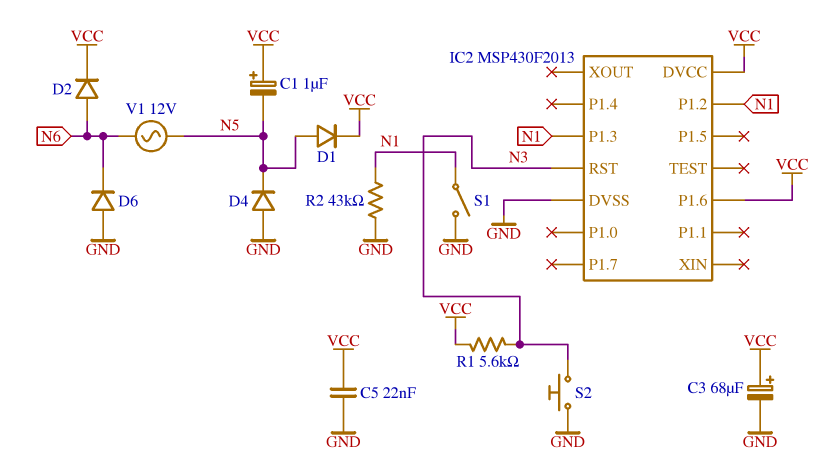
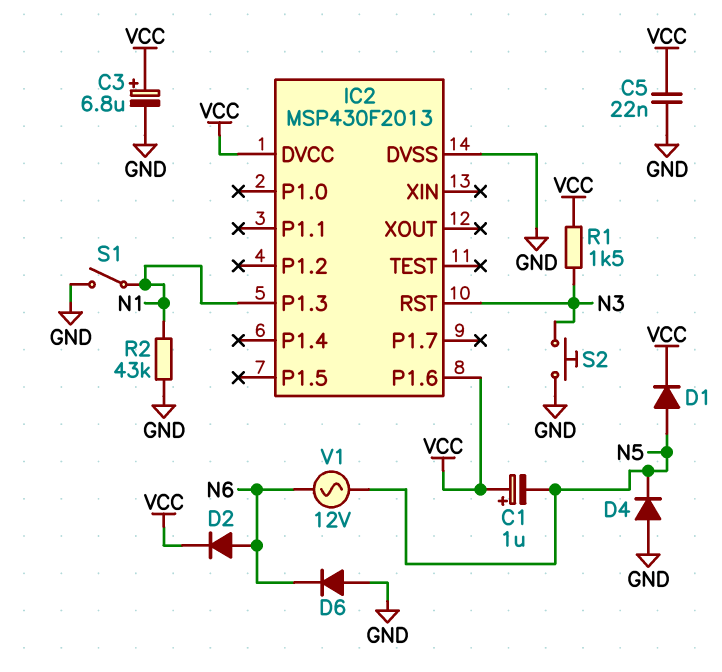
C3: 68uF (plus VCC, minus GND) -> 6.8uF (plus VCC, minus GND)
IC2 pin P1.2: N1 -> none
R1: 5.6k (N3, VCC) -> 1.5k (N3, VCC)

